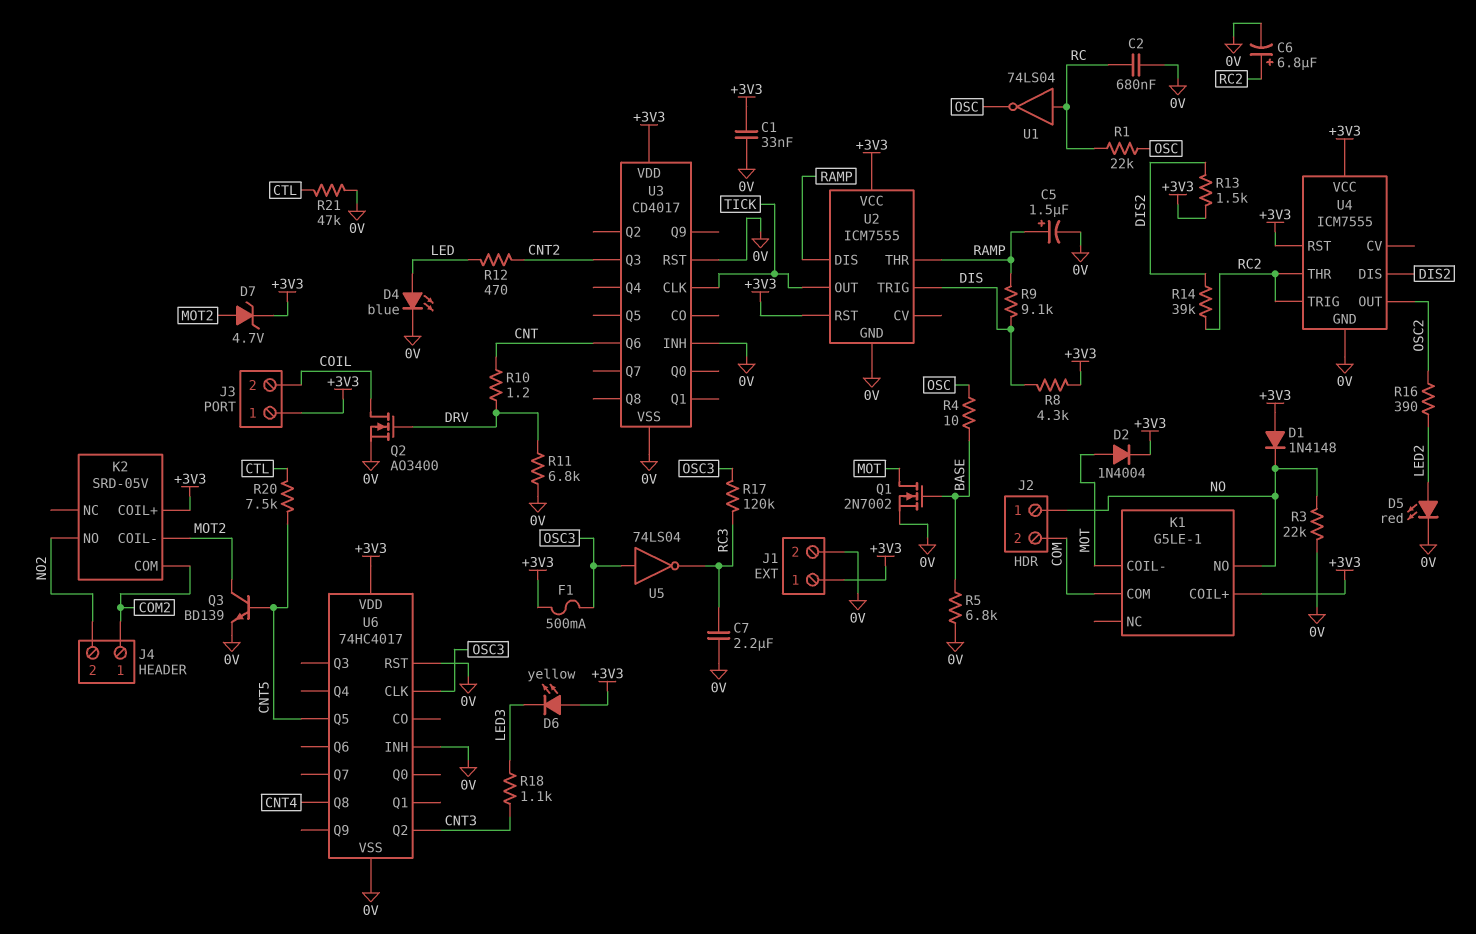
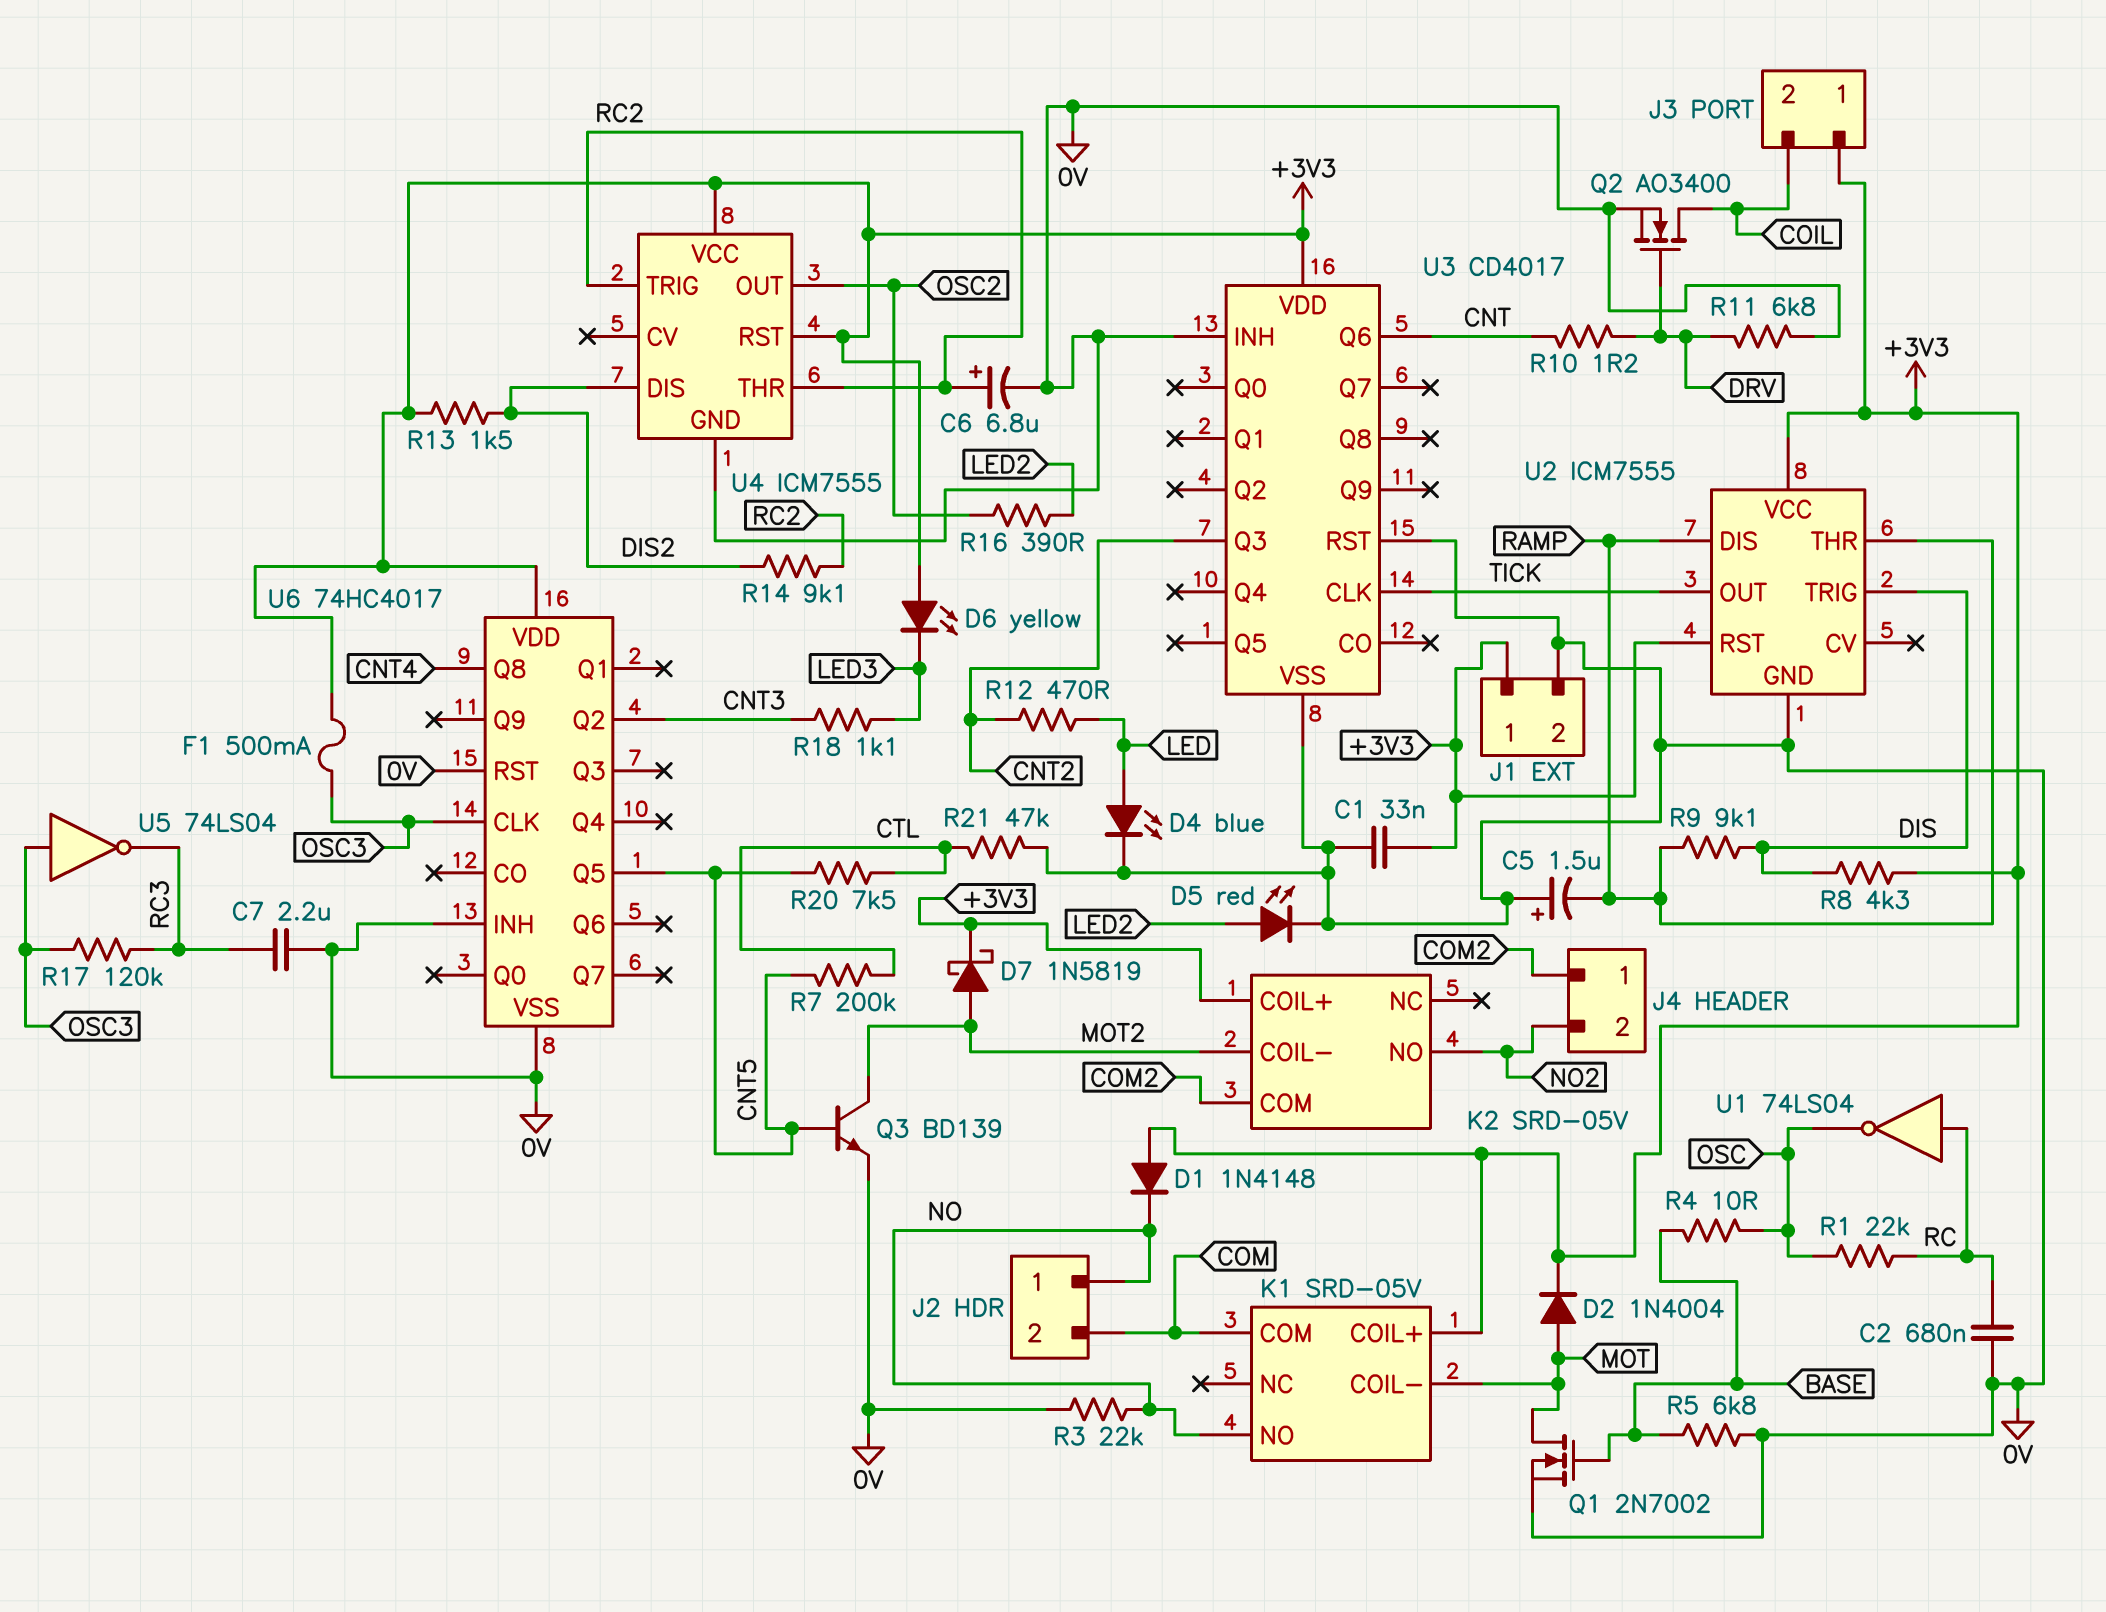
C5: 1.5uF (plus RAMP, minus 0V) -> 1.5uF (plus 0V, minus RAMP)
D7: zener 4.7V (A MOT2, K +3V3) -> schottky 1N5819 (A MOT2, K +3V3)
K1: G5LE-1 -> SRD-05V
R7: none -> 200k (CNT5, CTL)
R14: 39k (DIS2, RC2) -> 9.1k (DIS2, RC2)

